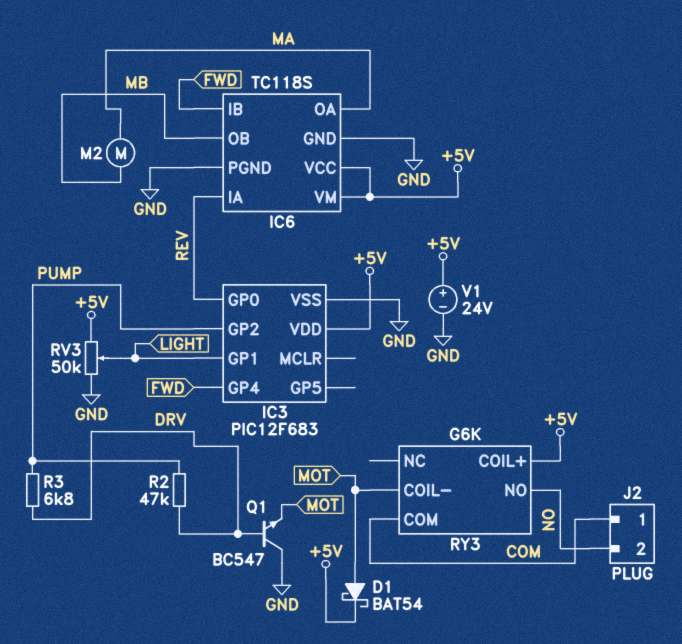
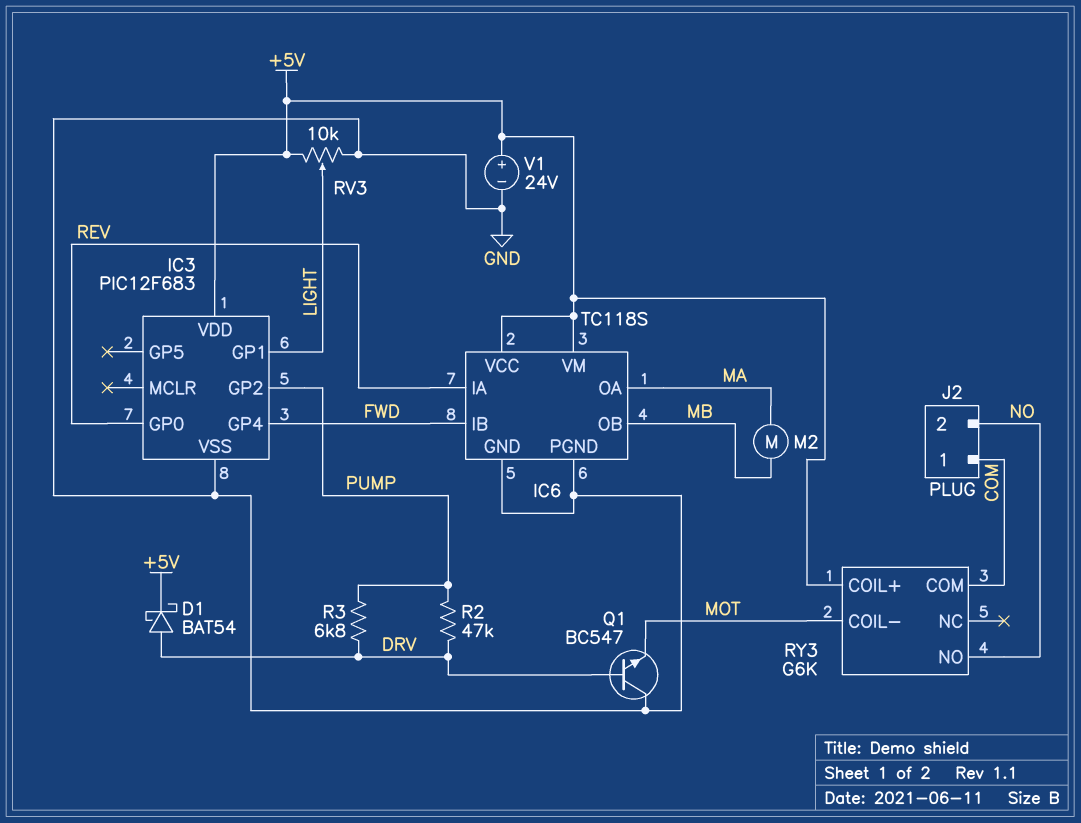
D1: schottky BAT54 (A MOT, K +5V) -> schottky BAT54 (A DRV, K +5V)
RV3: 50k (+5V, GND, wiper LIGHT) -> 10k (+5V, GND, wiper LIGHT)

